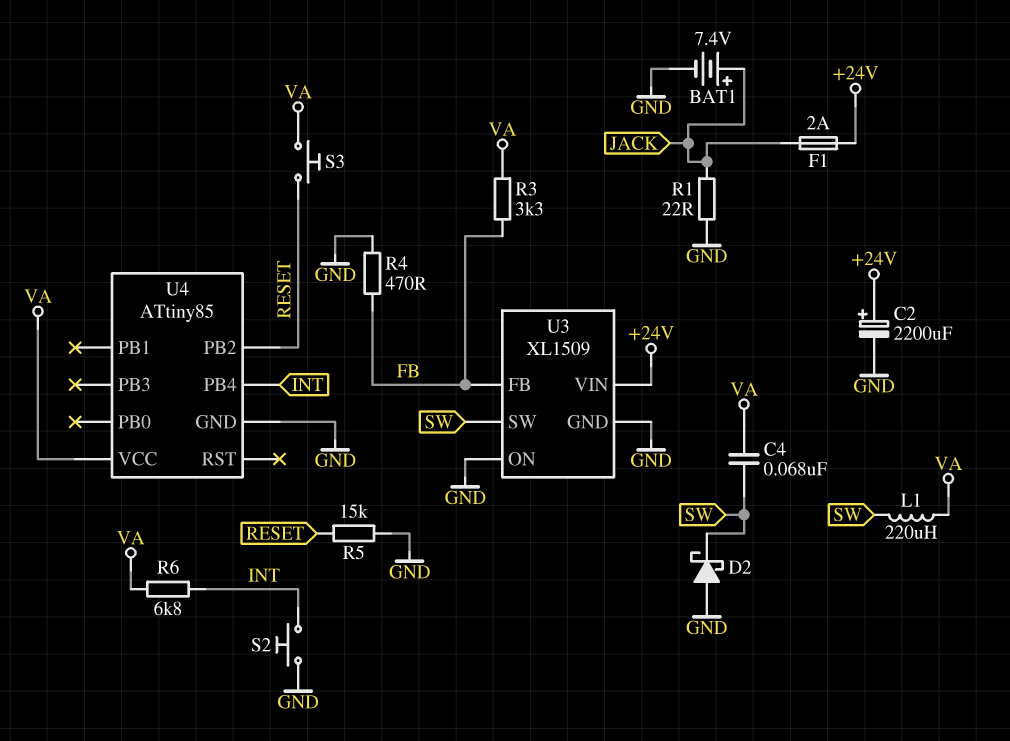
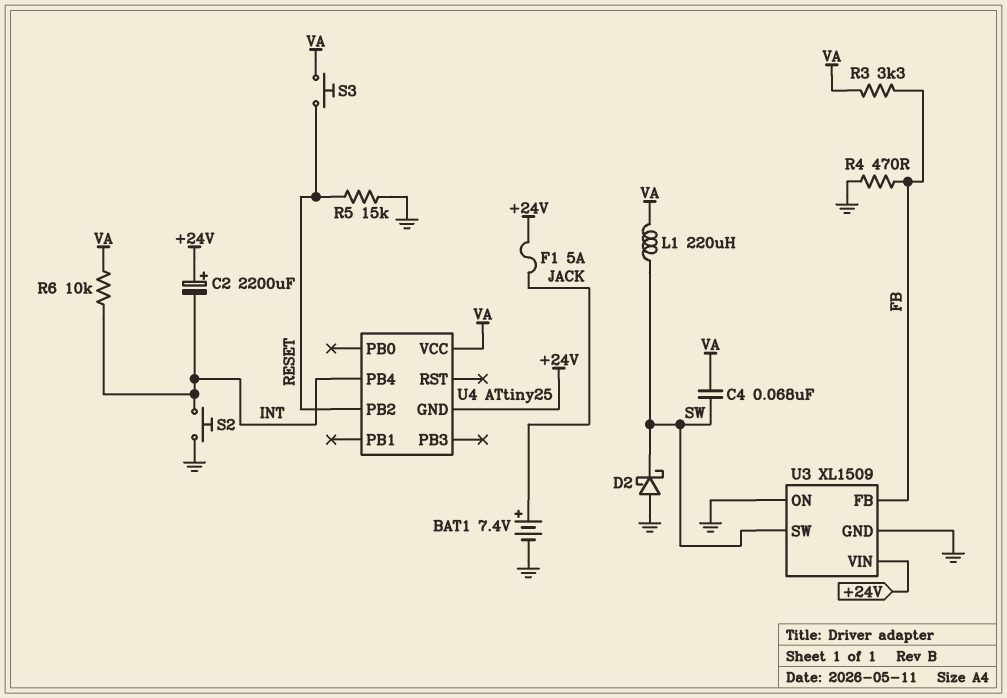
C2: 2200uF (plus +24V, minus GND) -> 2200uF (plus +24V, minus INT)
F1: 2A (+24V, JACK) -> 5A (+24V, JACK)
R1: 22 (GND, JACK) -> none
R6: 6.8k (INT, VA) -> 10k (INT, VA)
U4: ATtiny85 -> ATtiny25
U4 pin GND: GND -> +24V

